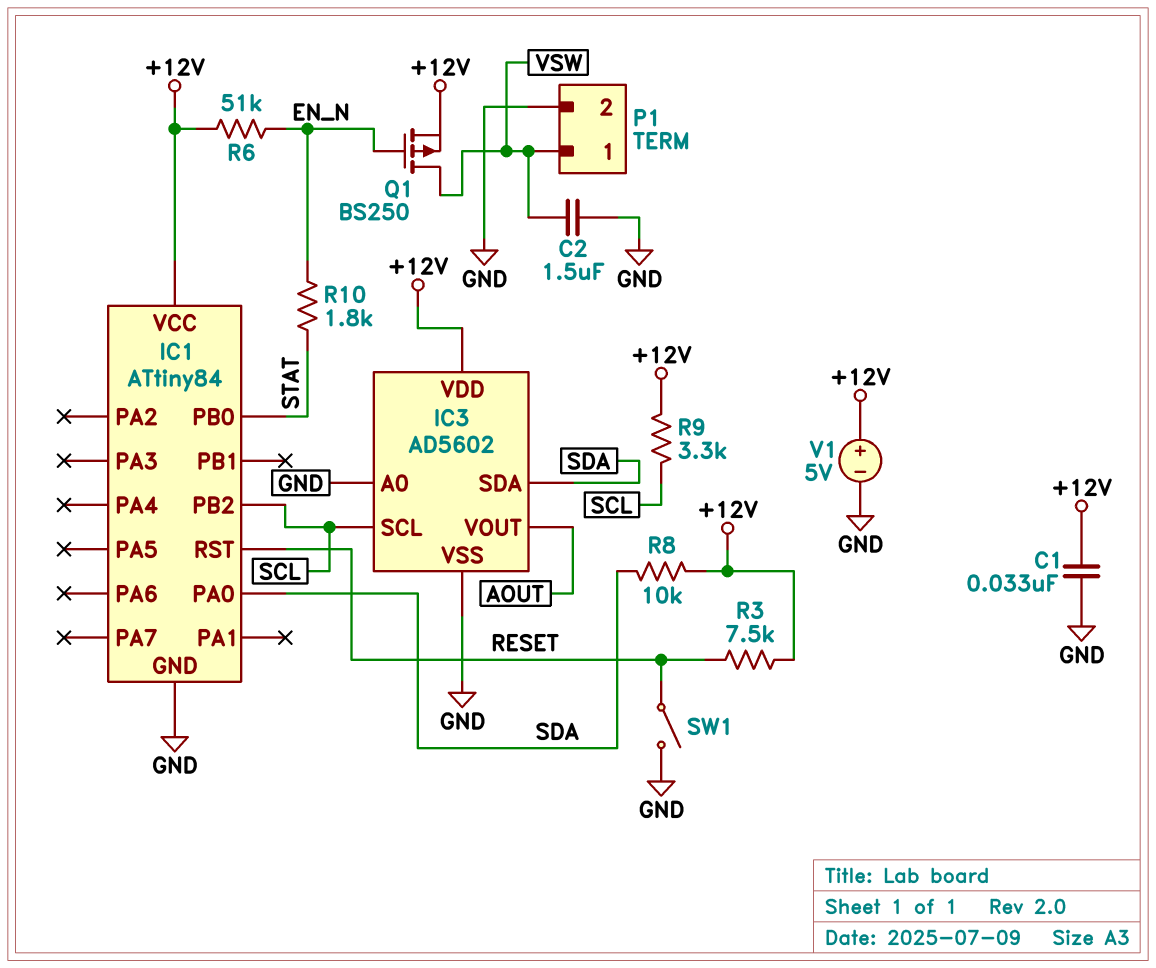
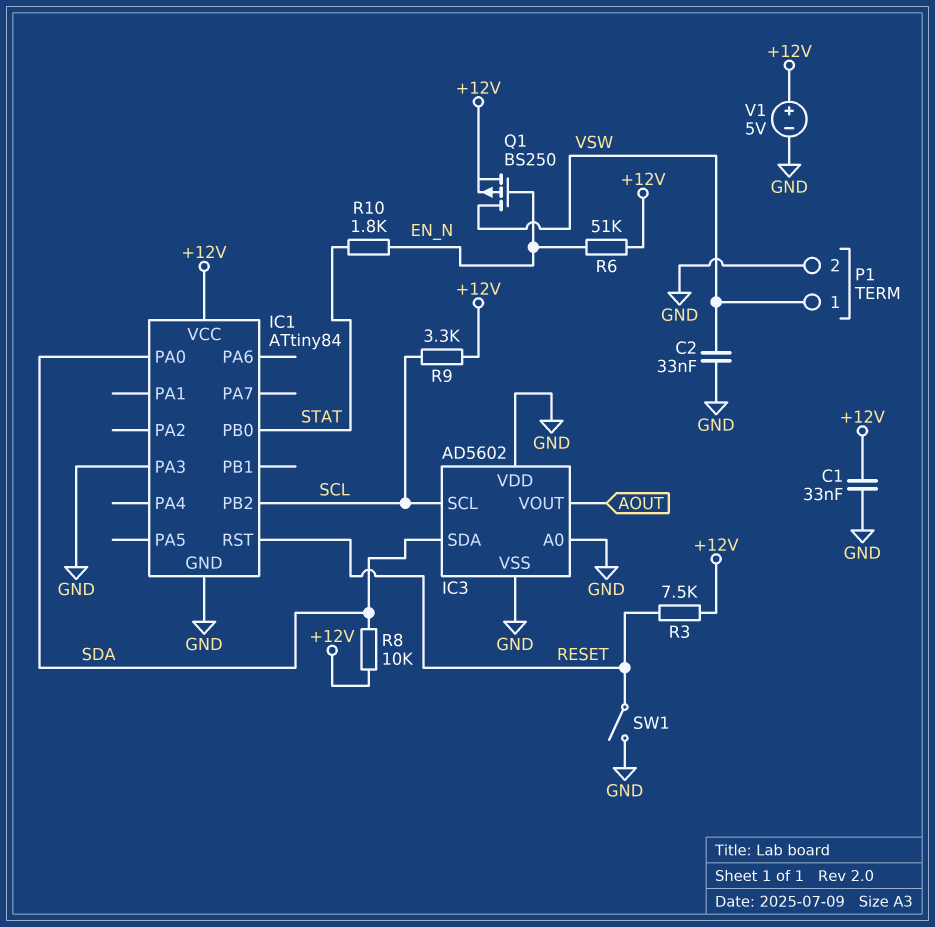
C2: 1.5uF (GND, VSW) -> 33nF (GND, VSW)
IC1 pin PA3: none -> GND
IC3 pin VDD: +12V -> GND

